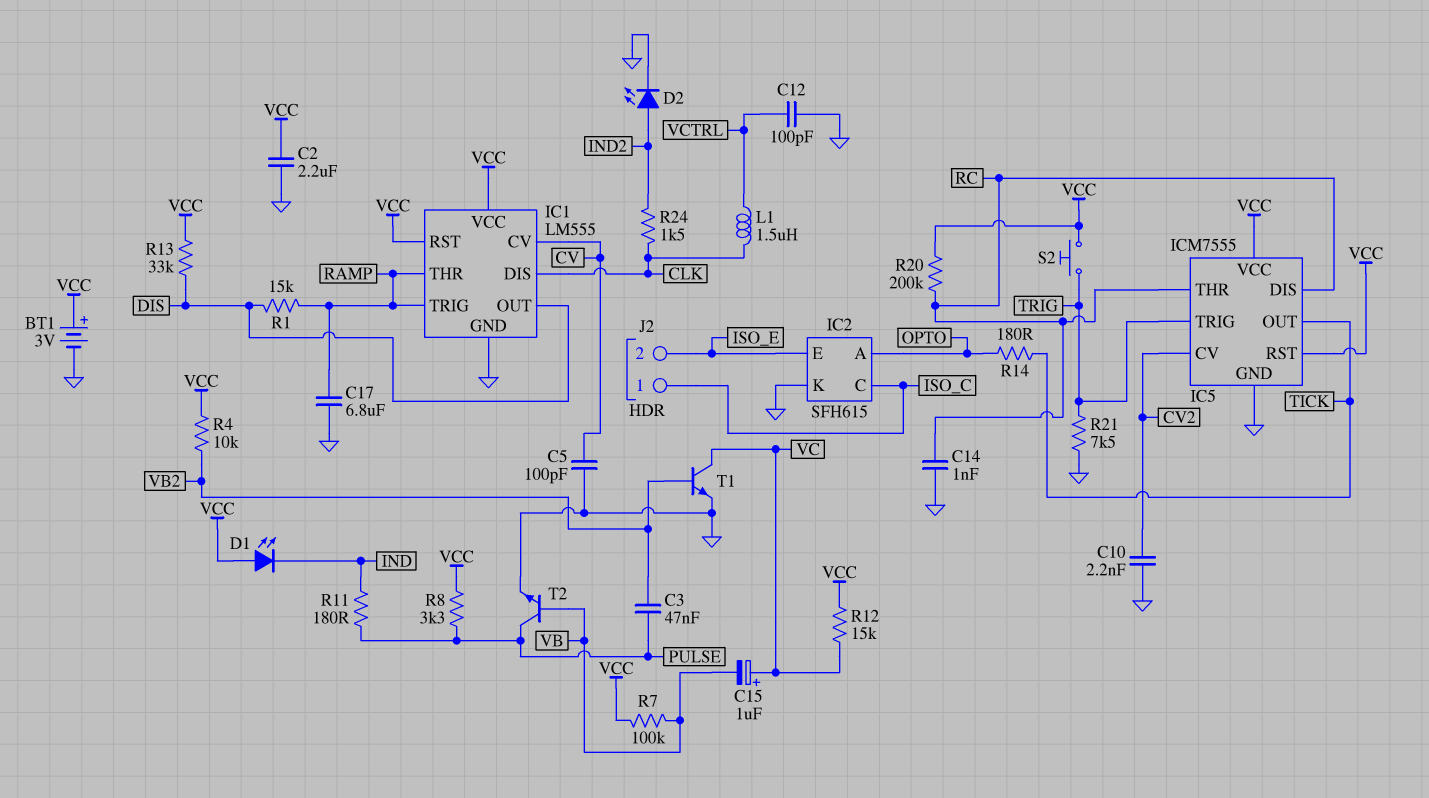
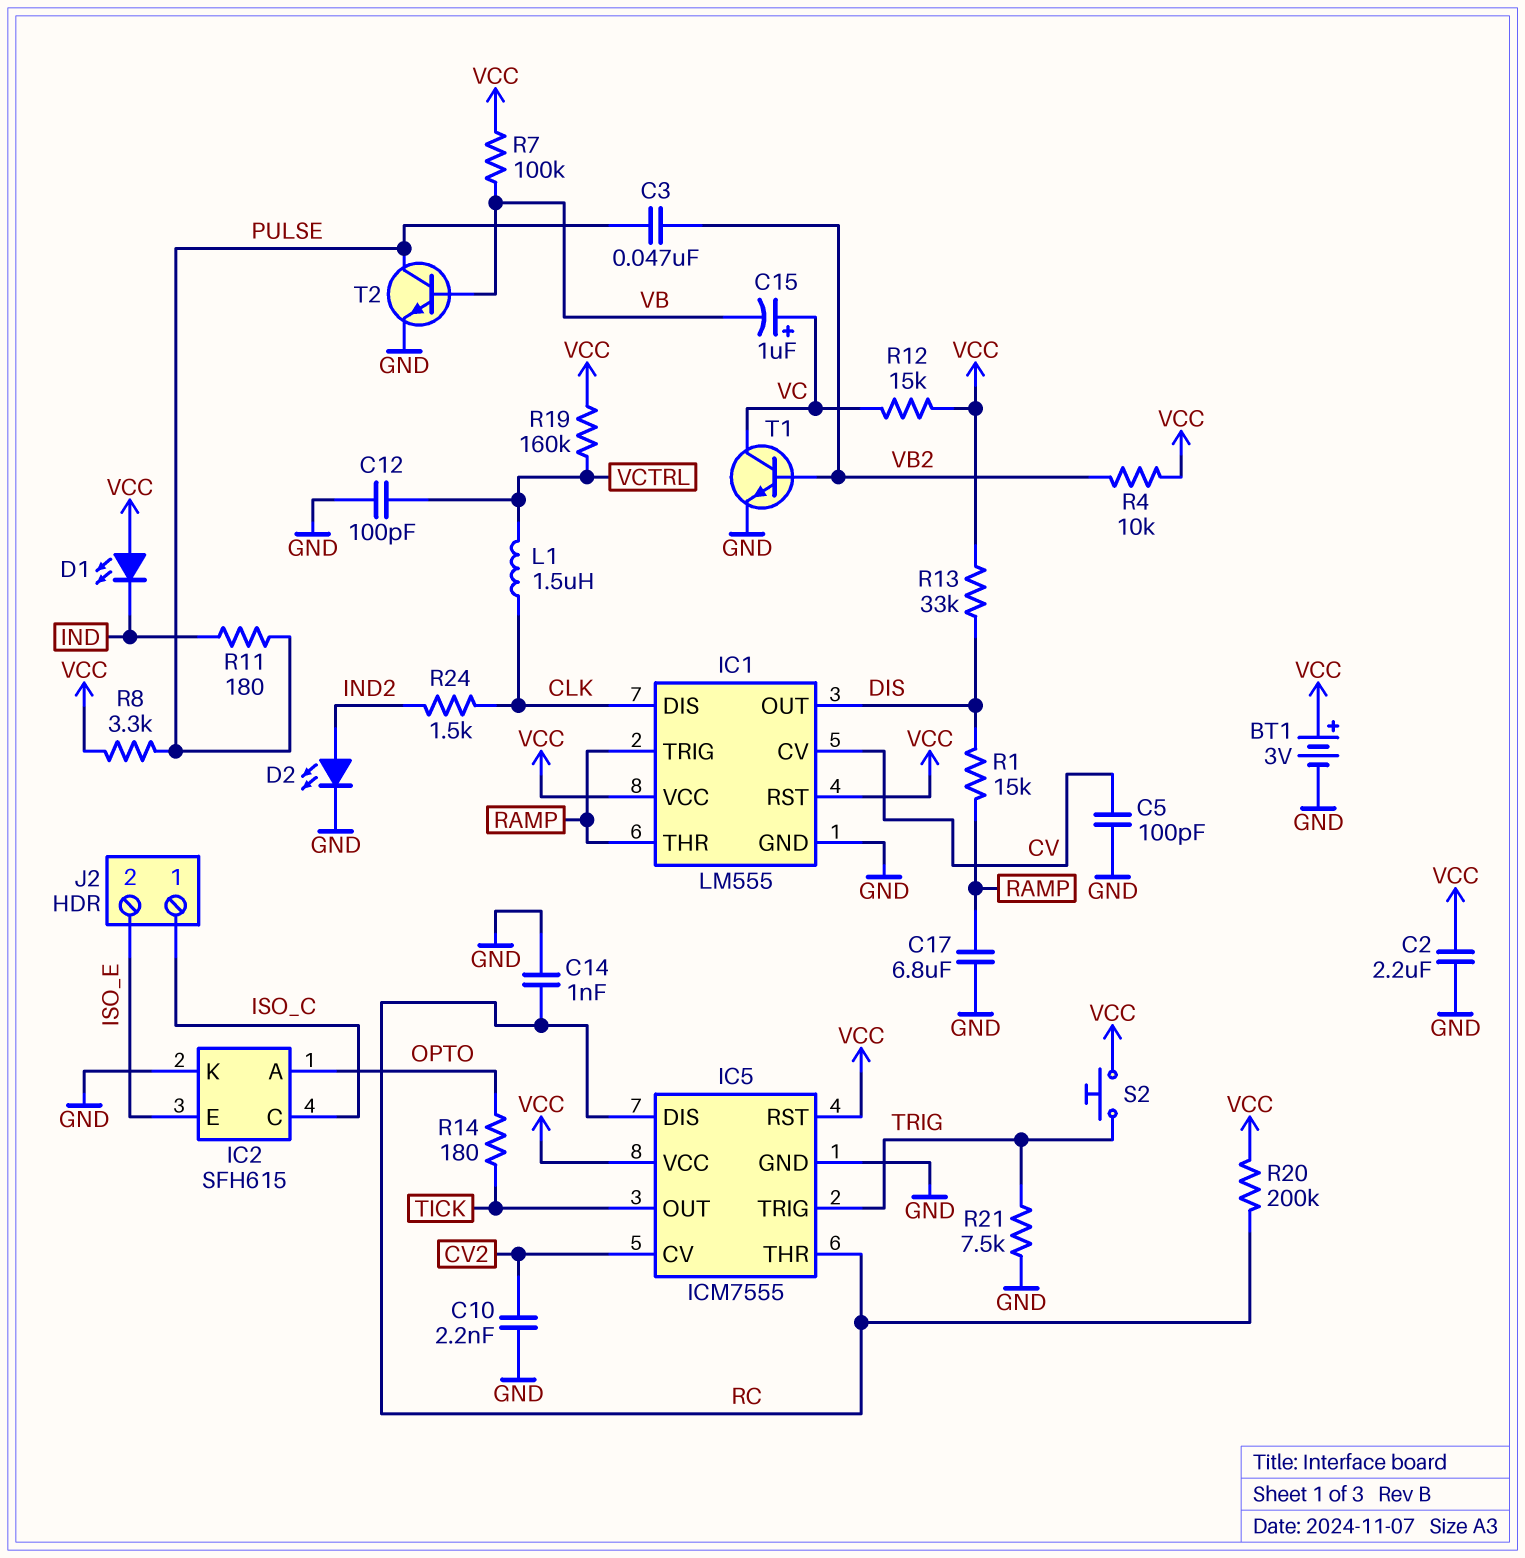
R19: none -> 160k (VCC, VCTRL)

